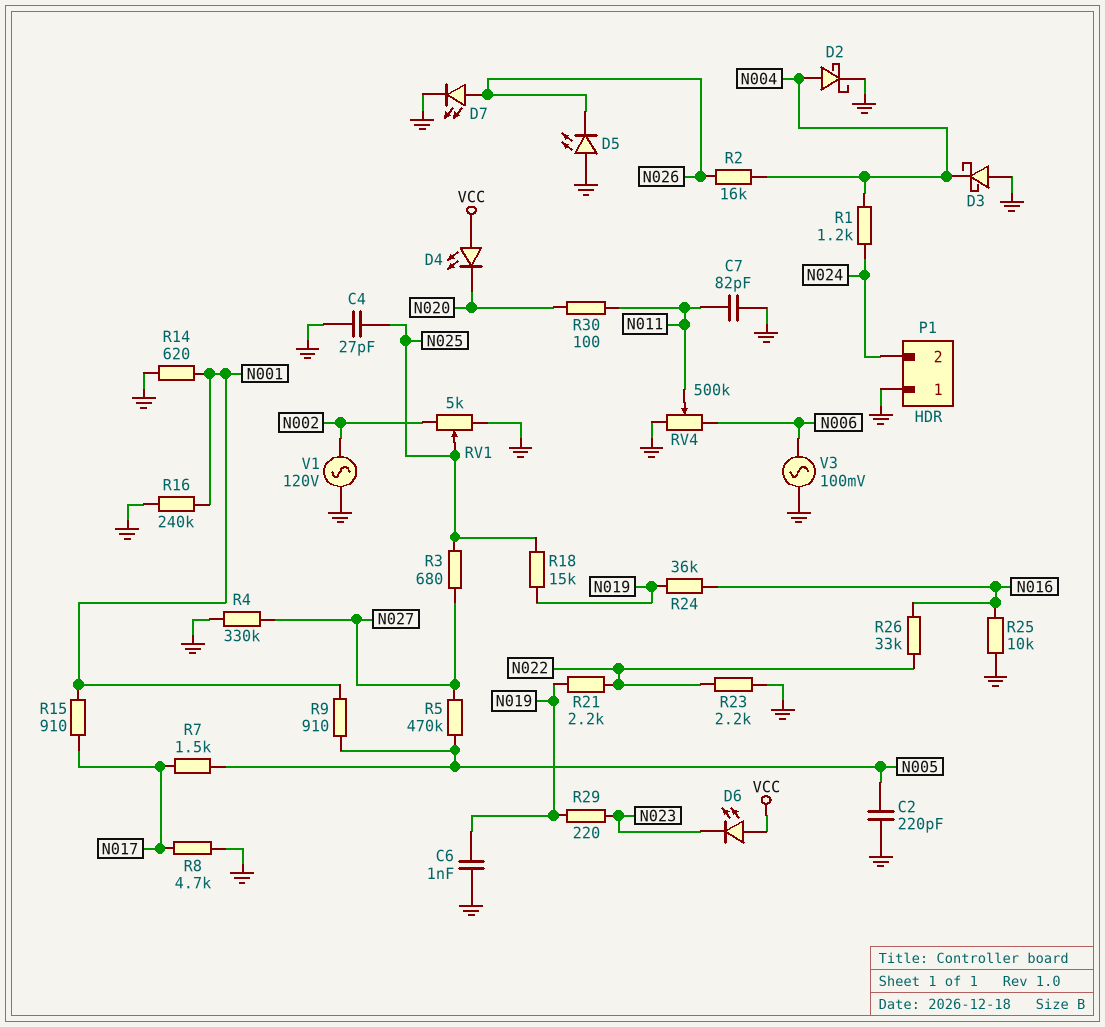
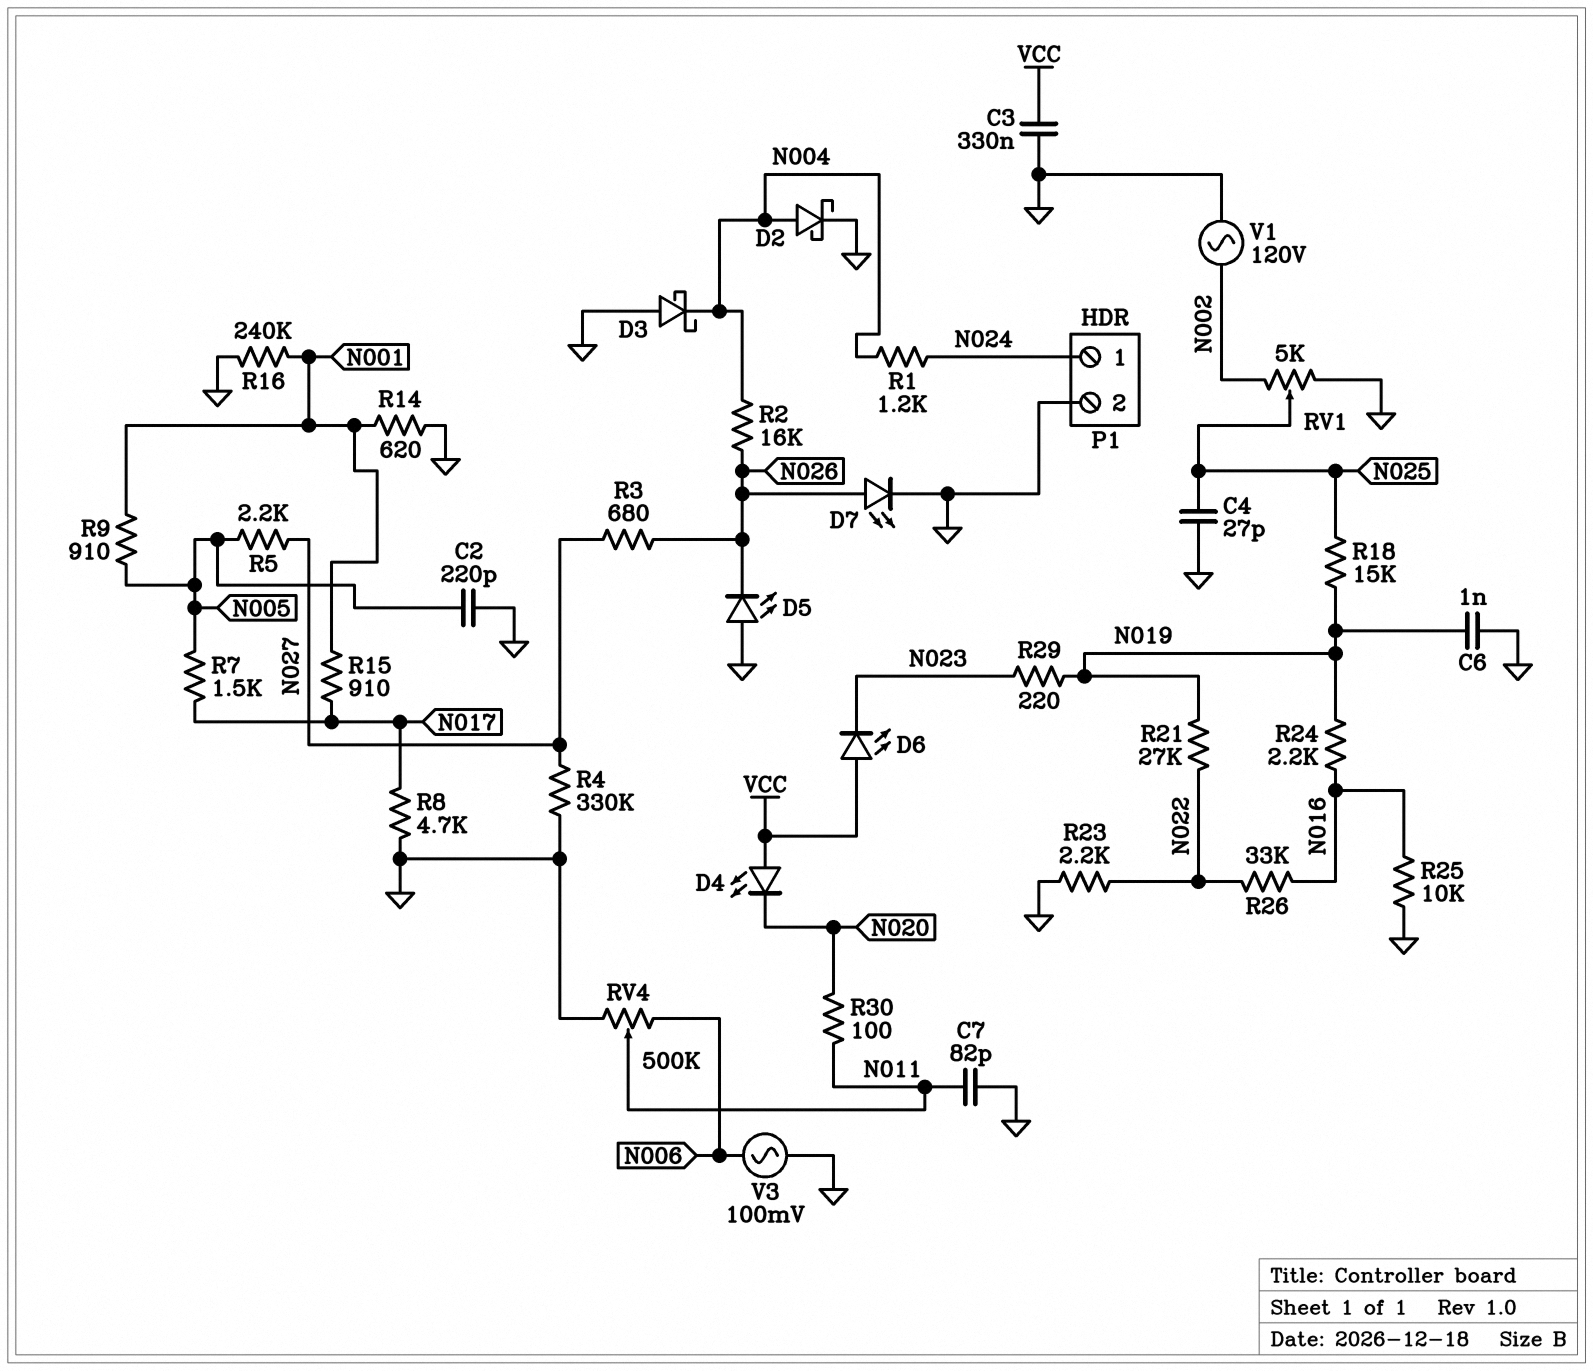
C3: none -> 330nF (GND, VCC)
P1 pin 1: GND -> N024
P1 pin 2: N024 -> GND
R3: 680 (N025, N027) -> 680 (N026, N027)
R5: 470k (N005, N027) -> 2.2k (N005, N027)
R21: 2.2k (N019, N022) -> 27k (N019, N022)
R24: 36k (N016, N019) -> 2.2k (N016, N019)

